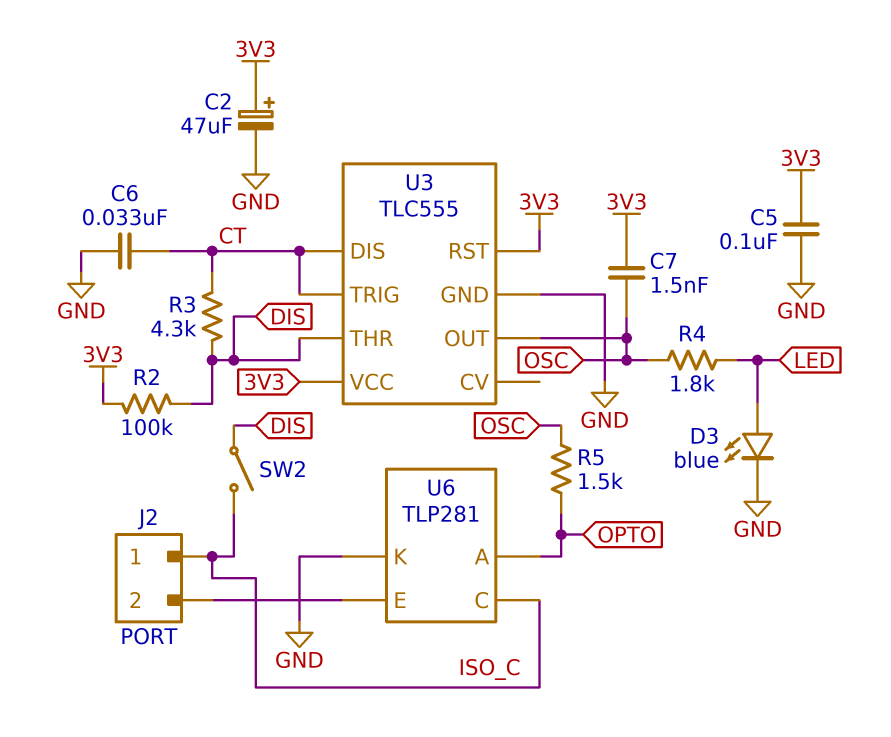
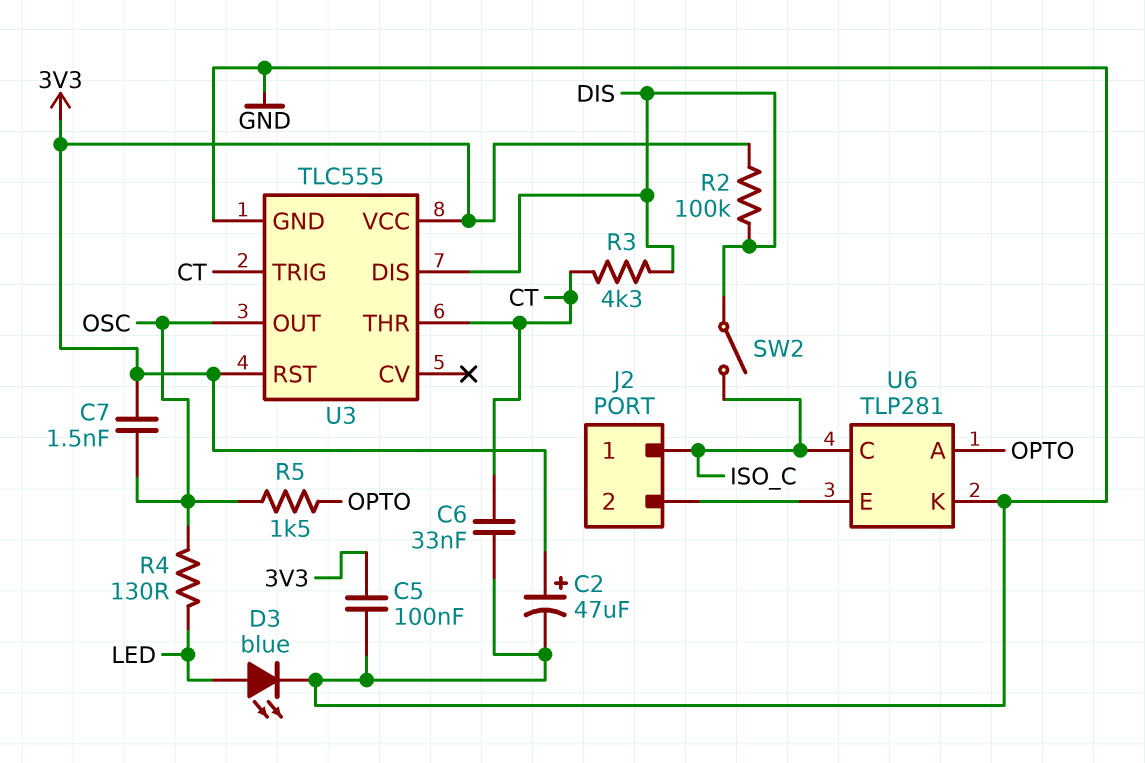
R4: 1.8k (LED, OSC) -> 130 (LED, OSC)
U3 pin DIS: CT -> DIS
U3 pin THR: DIS -> CT

